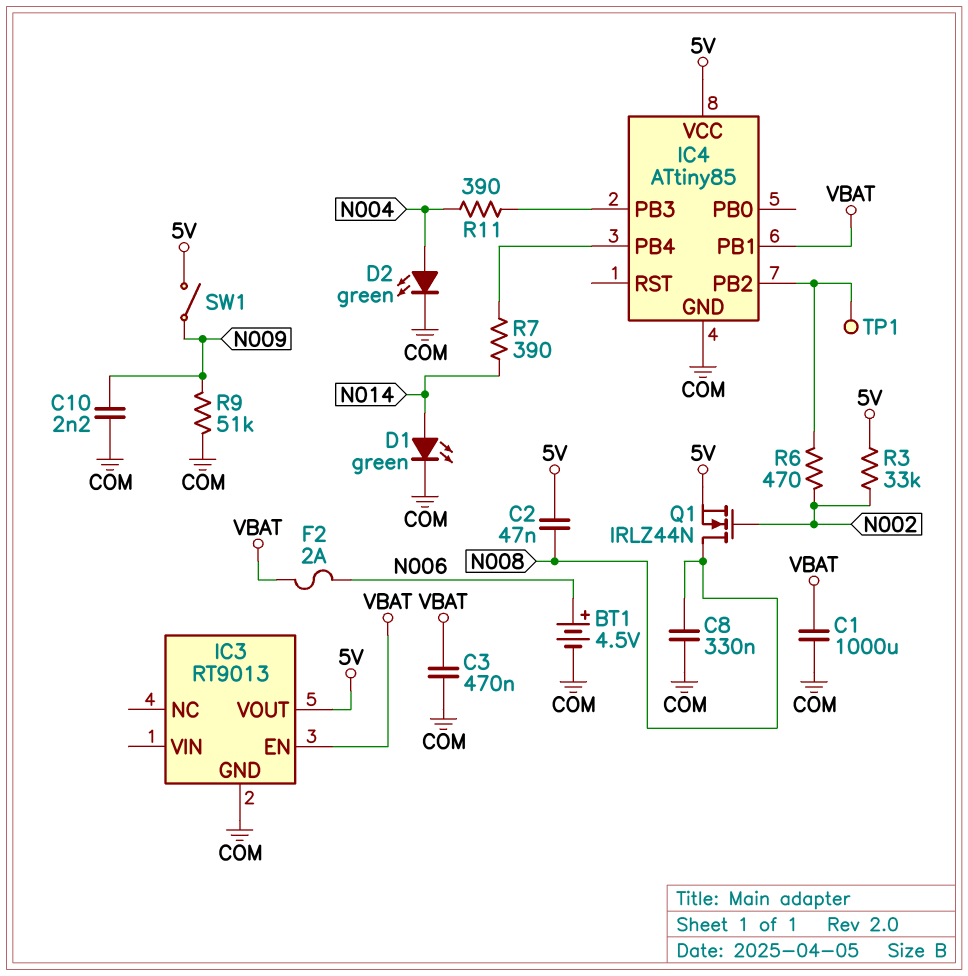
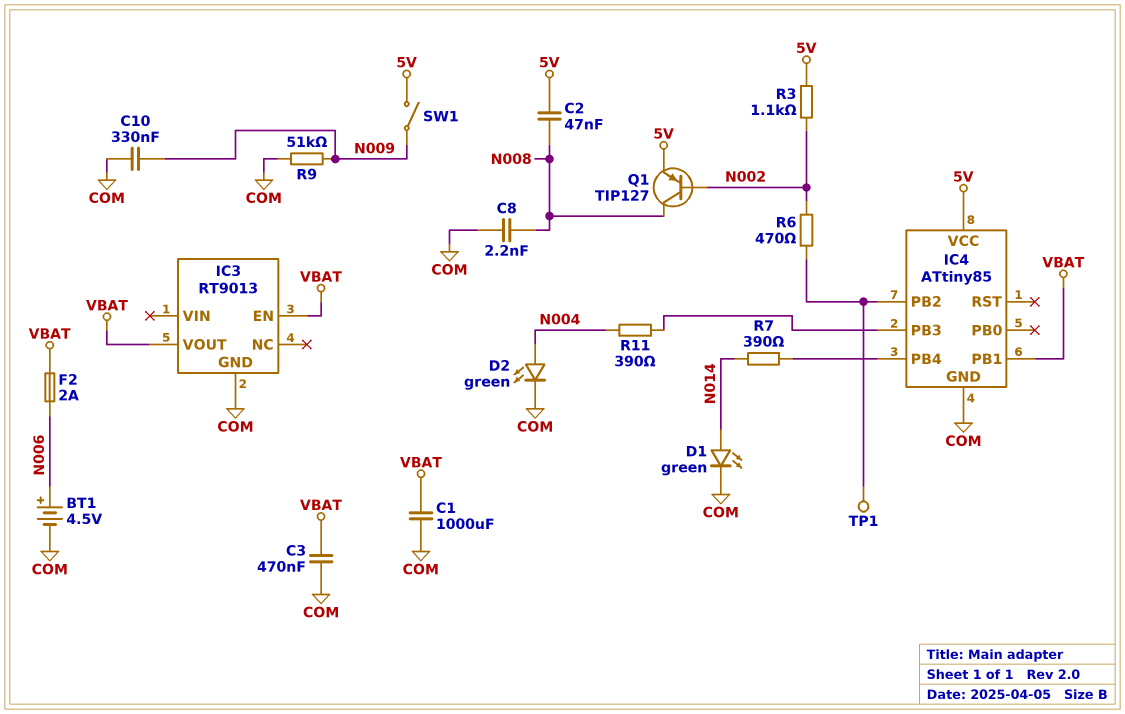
C8: 330nF (COM, N008) -> 2.2nF (COM, N008)
C10: 2.2nF (COM, N009) -> 330nF (COM, N009)
IC3 pin VOUT: 5V -> VBAT
Q1: NMOS IRLZ44N (G N002, D N008, S 5V) -> PNP TIP127 (B N002, C N008, E 5V)
R3: 33k (5V, N002) -> 1.1k (5V, N002)

